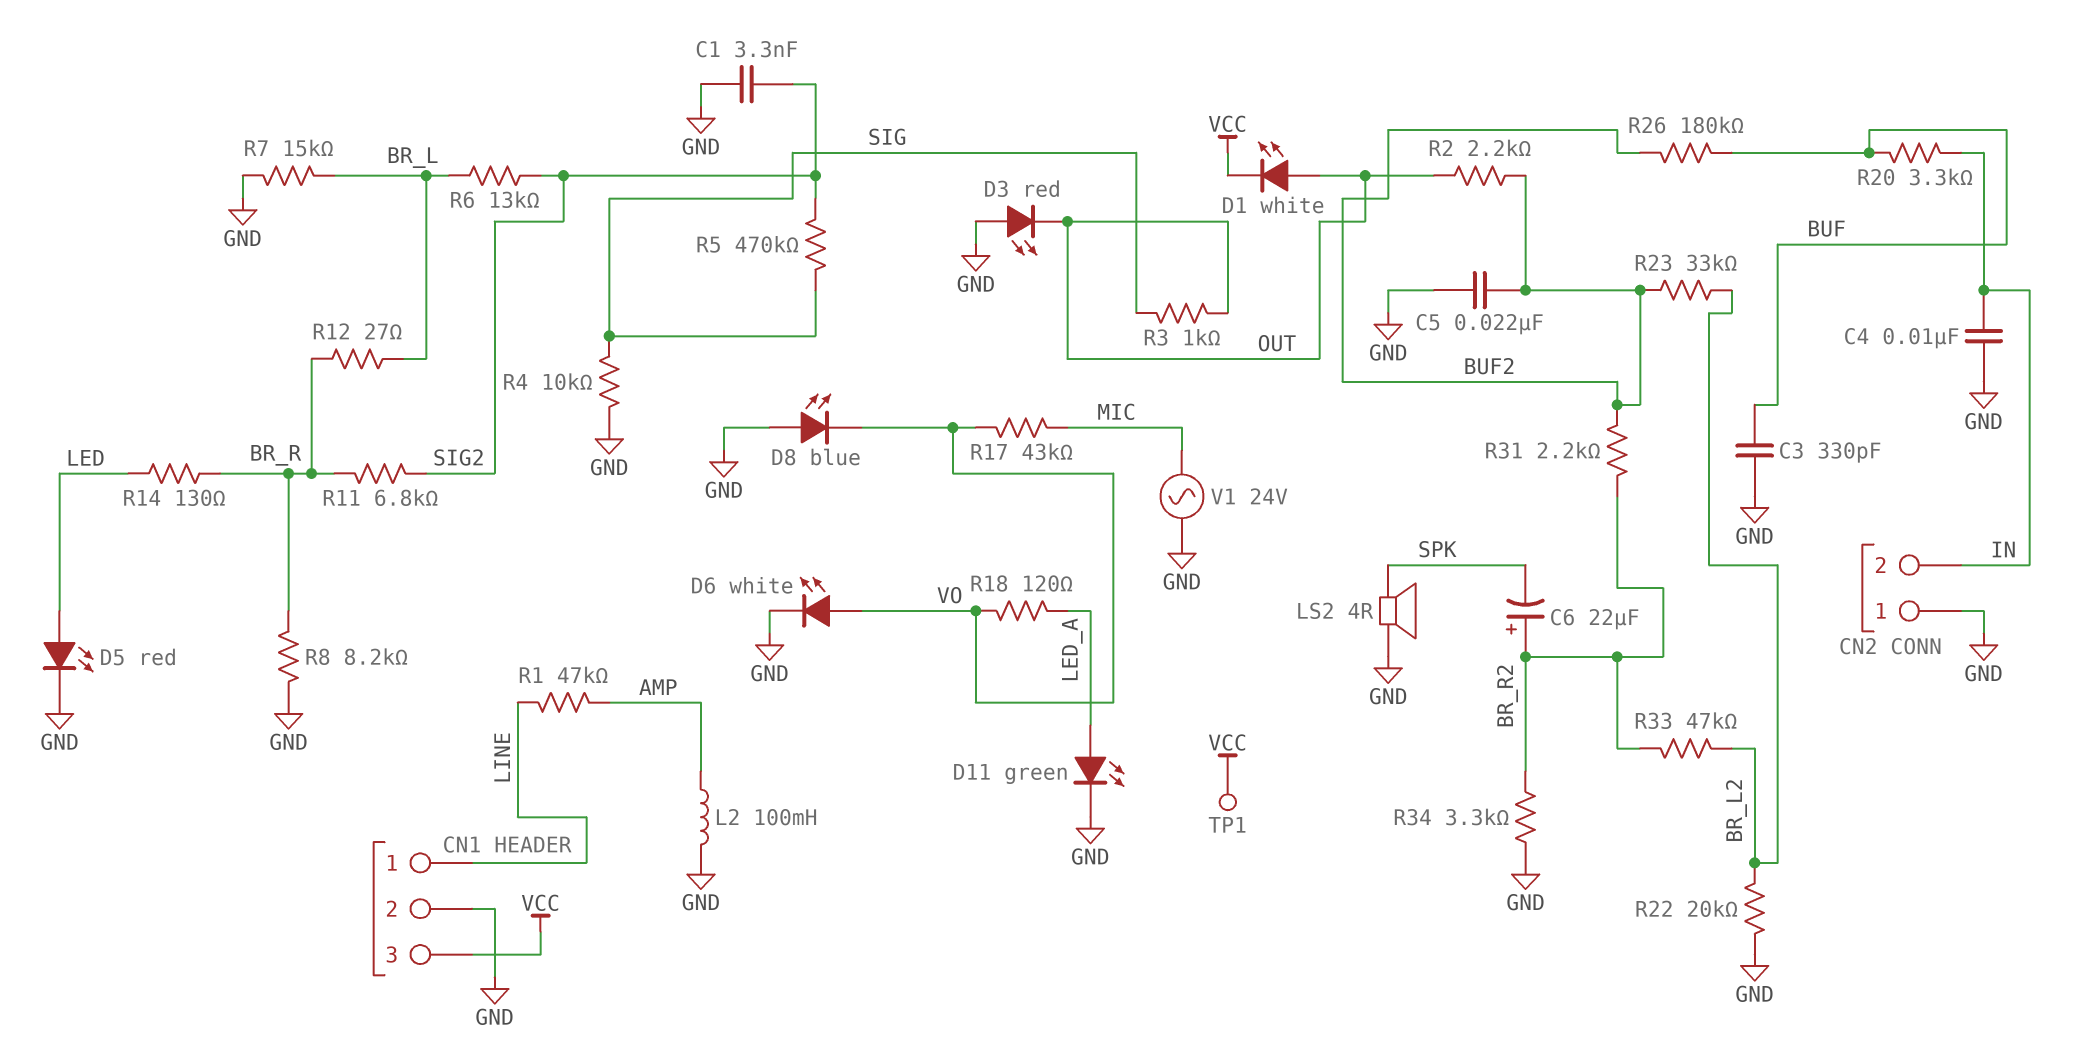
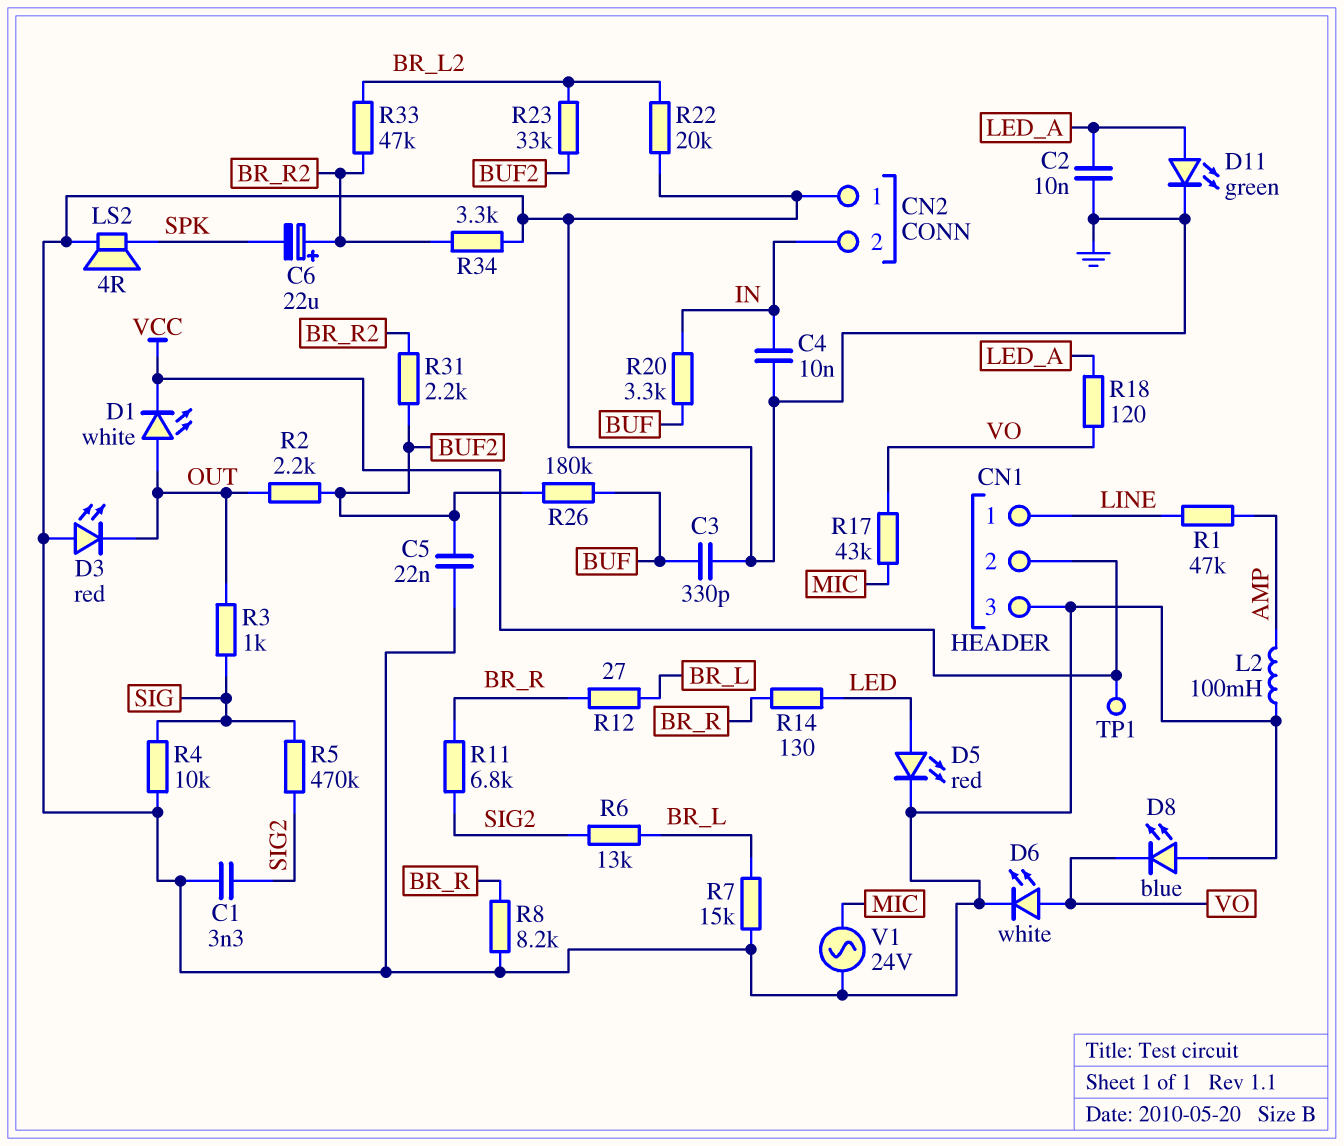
C2: none -> 10nF (GND, LED_A)
CN1 pin 2: GND -> VCC
CN1 pin 3: VCC -> GND

